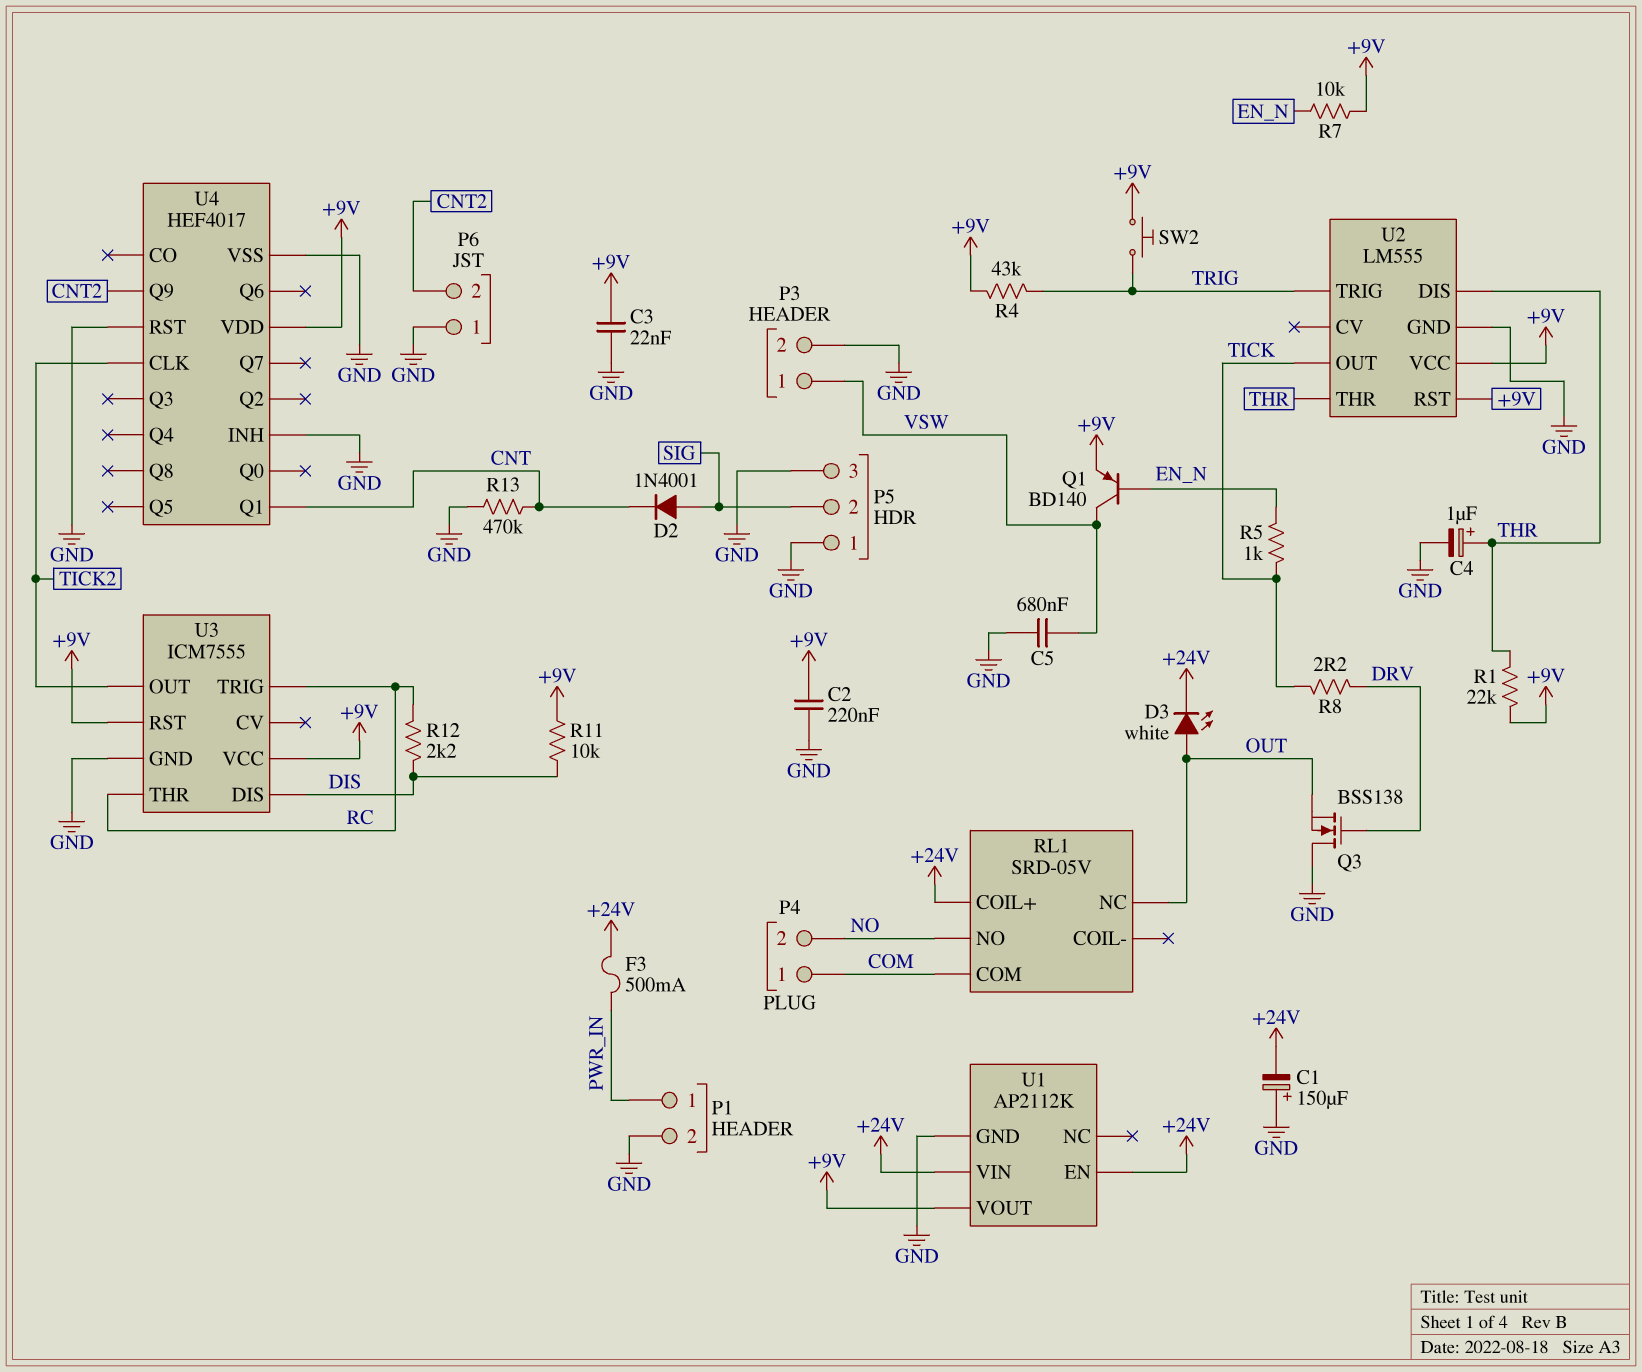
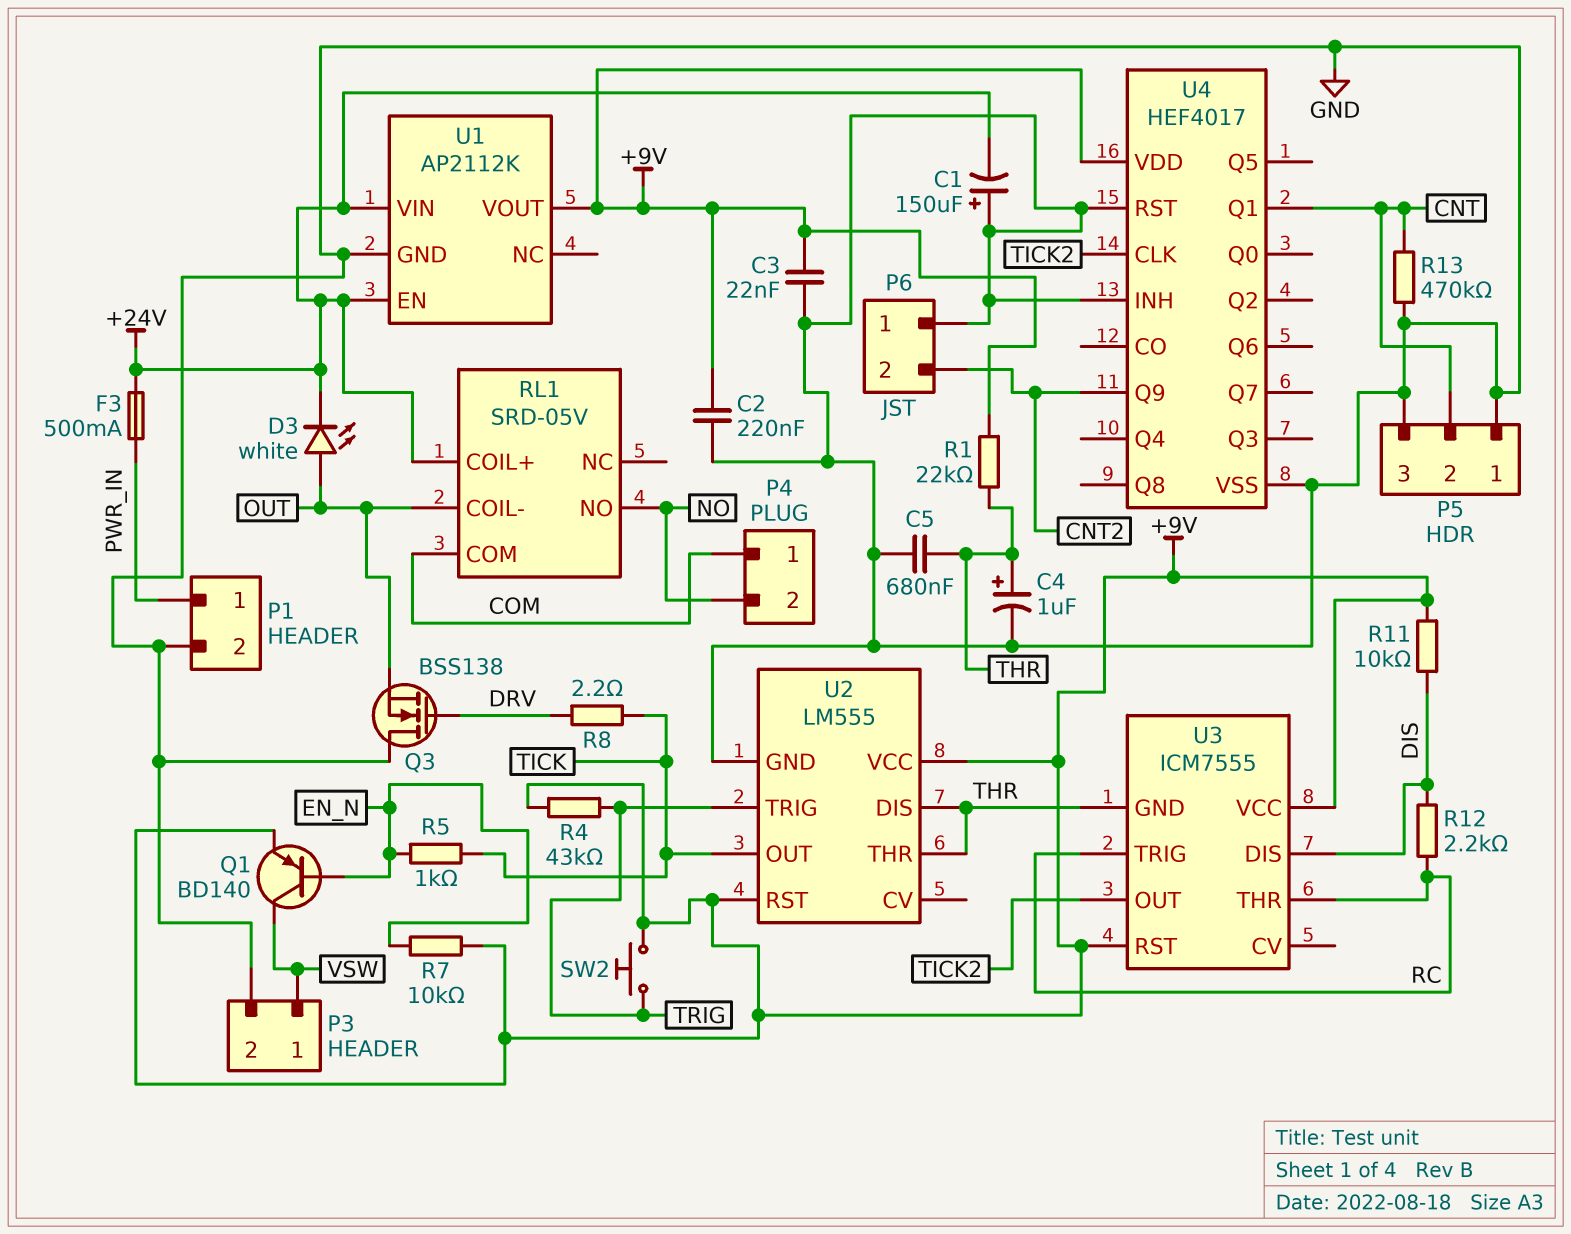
C5: 680nF (GND, VSW) -> 680nF (GND, THR)
D2: diode 1N4001 (A SIG, K CNT) -> none
P5 pin 2: SIG -> CNT
RL1 pin COIL-: none -> OUT
RL1 pin NC: OUT -> none
U3 pin GND: GND -> THR

